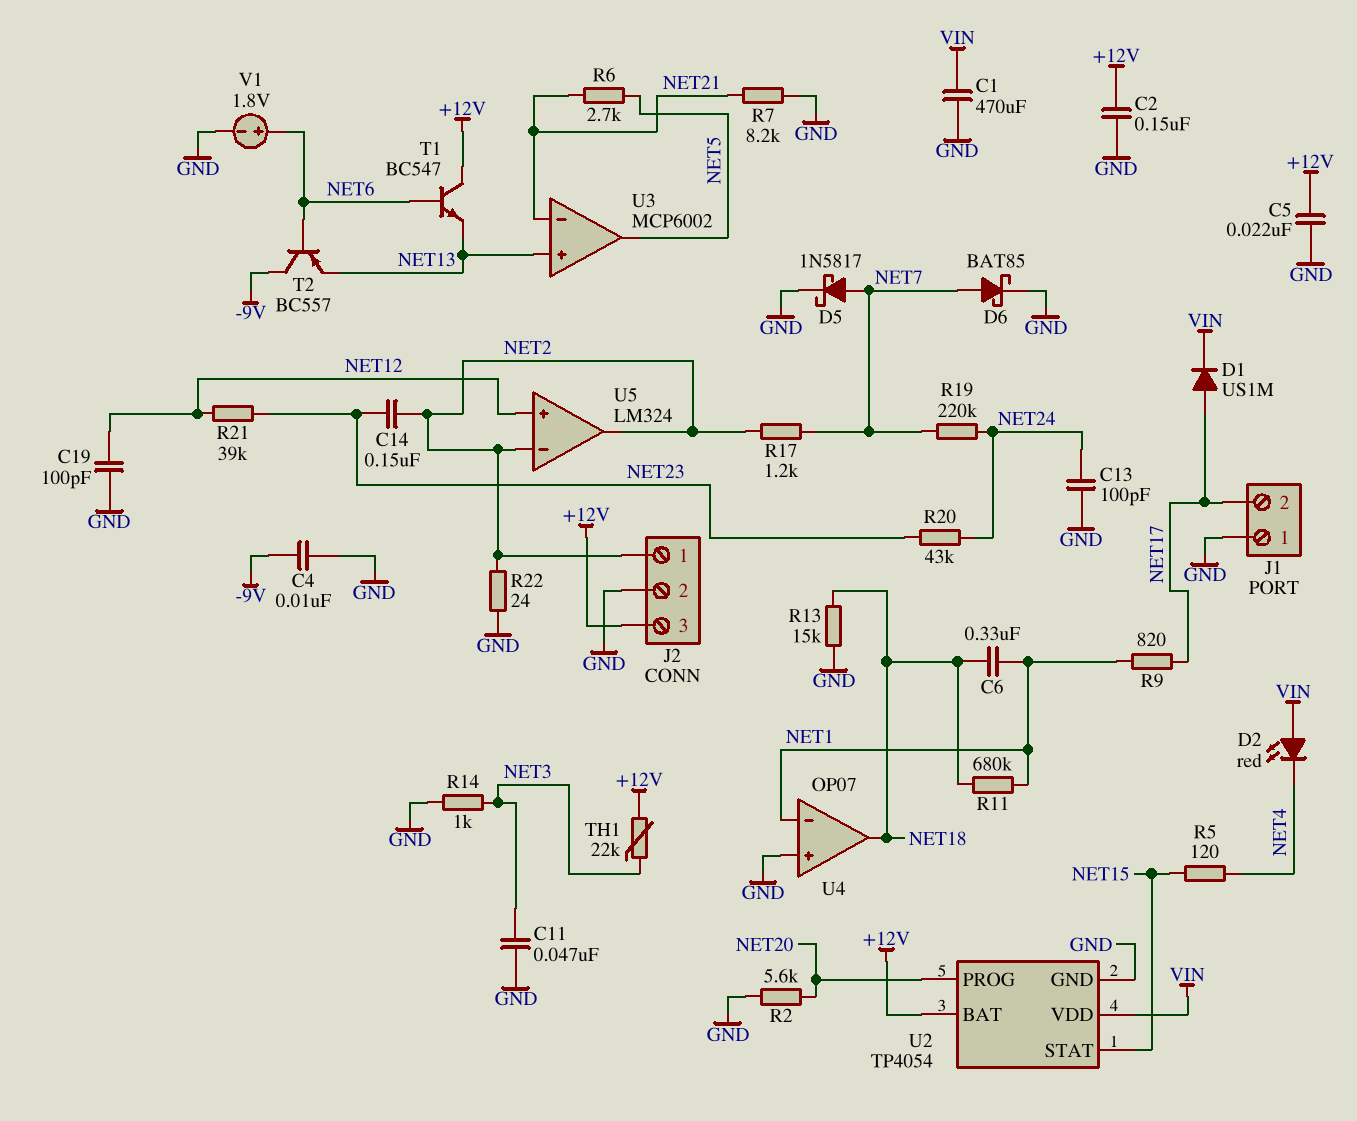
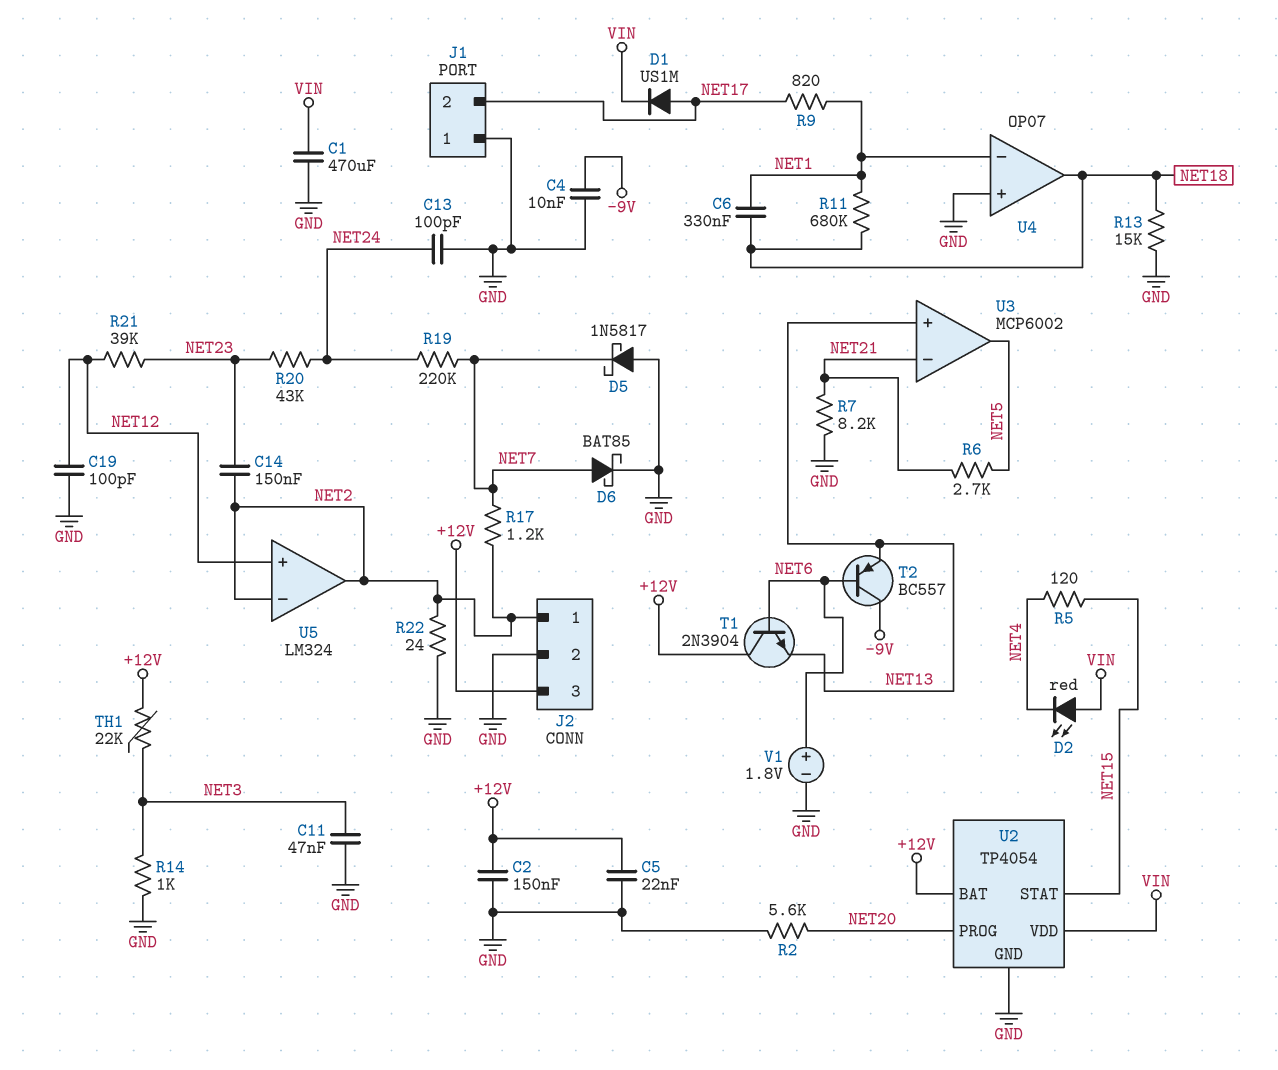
D5: schottky 1N5817 (A NET7, K GND) -> schottky 1N5817 (A GND, K NET7)
T1: NPN BC547 (B NET6, C +12V, E NET13) -> NPN 2N3904 (B NET6, C +12V, E NET13)

